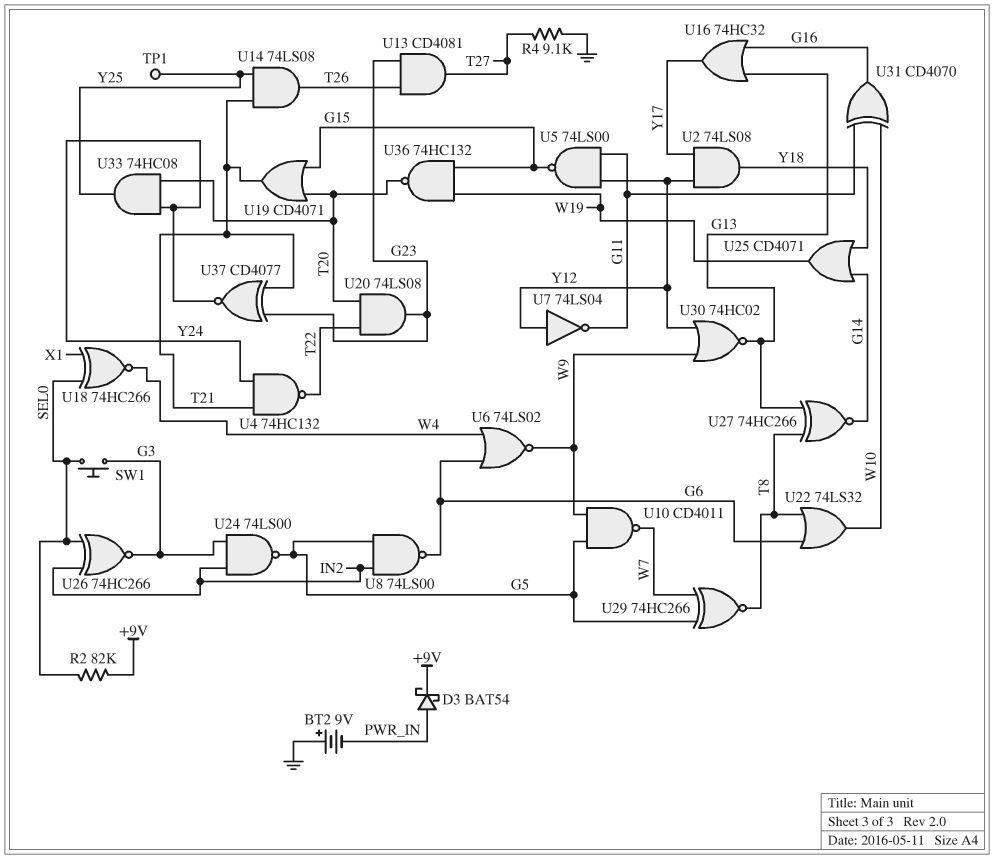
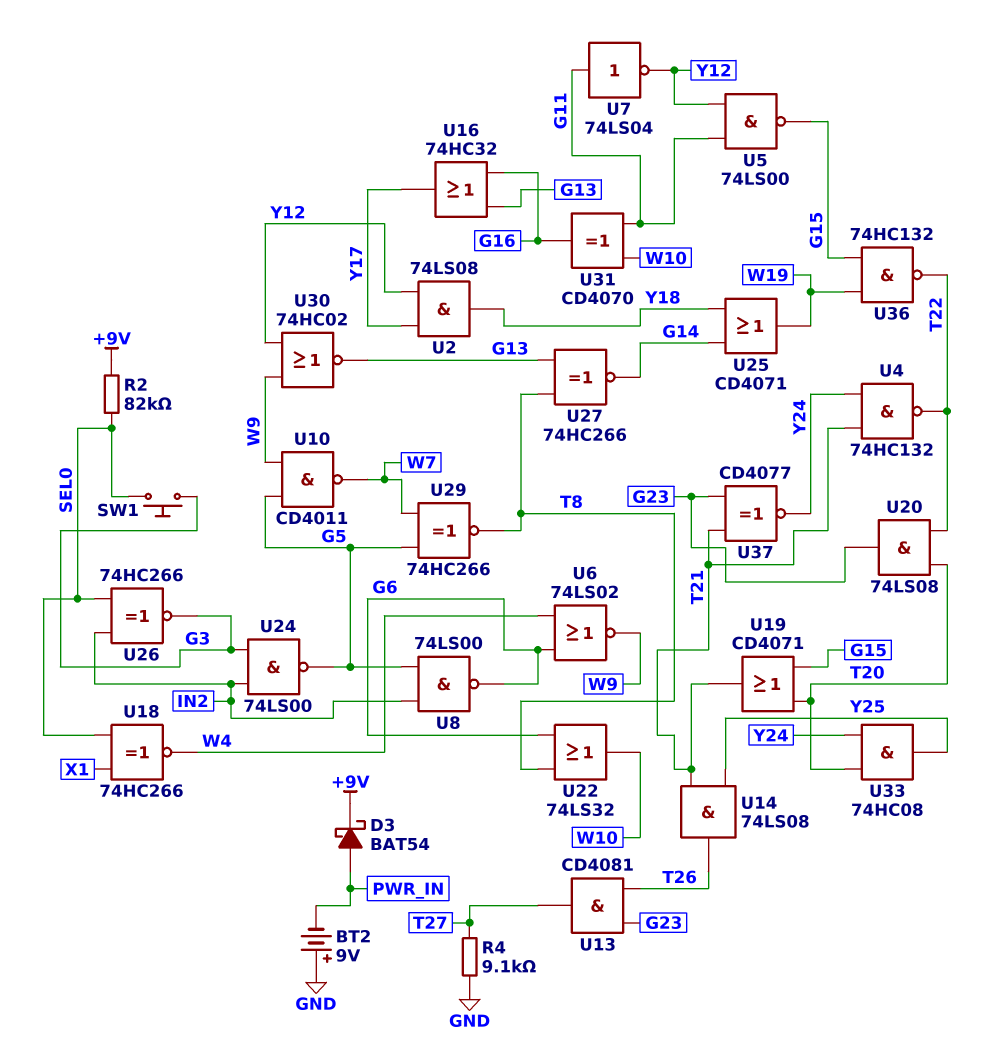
TP1: test point (Y25) -> none
U7: NOT 74LS04 (in Y12, out G11) -> NOT 74LS04 (in G11, out Y12)
U36: NAND 74HC132 (in G15, in W19, out T20) -> NAND 74HC132 (in G15, in W19, out T22)

